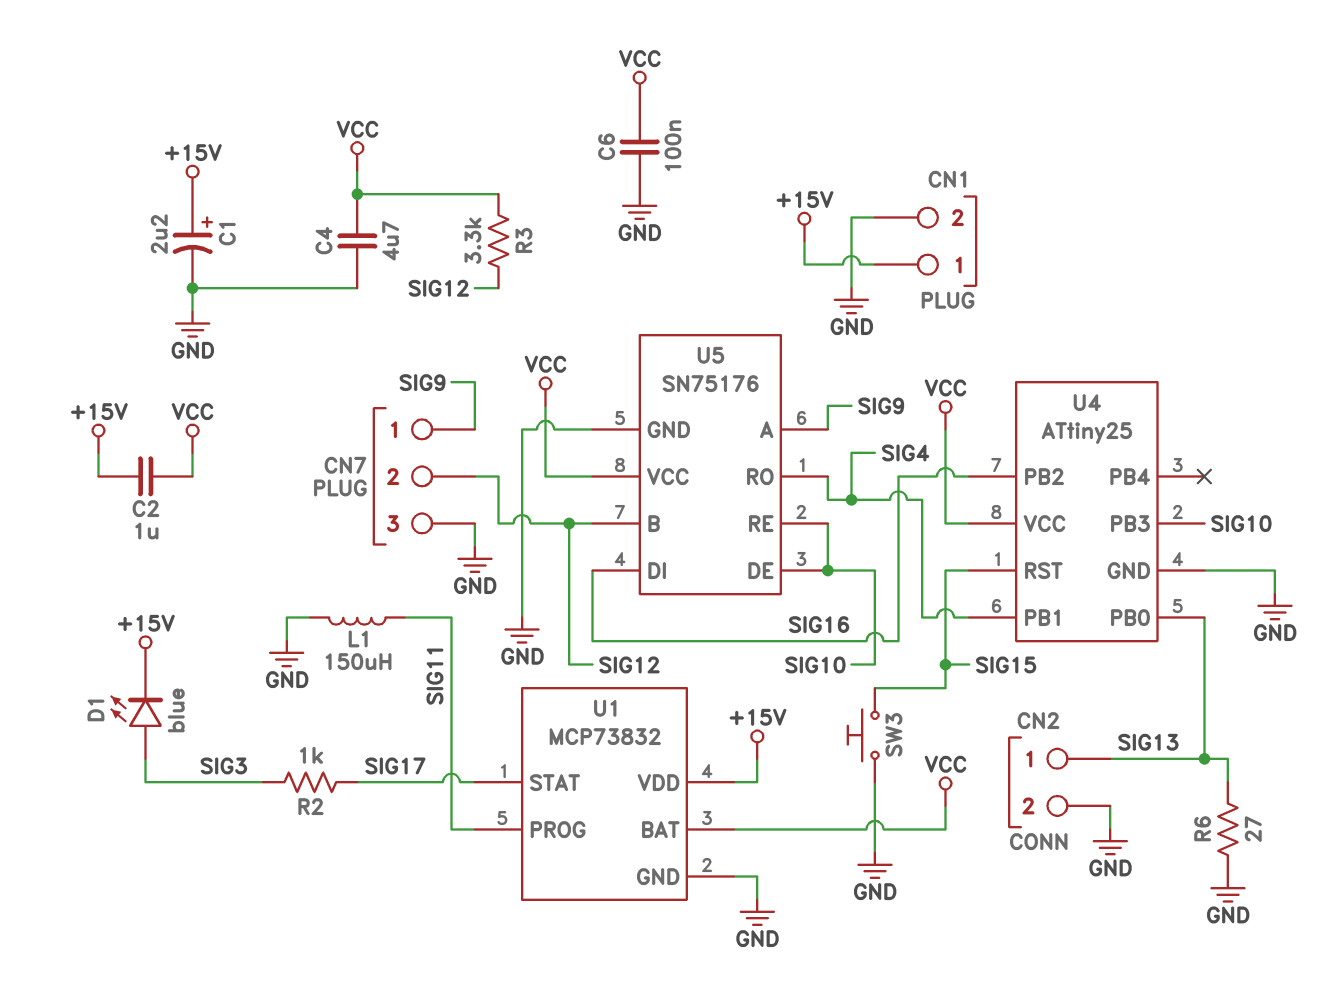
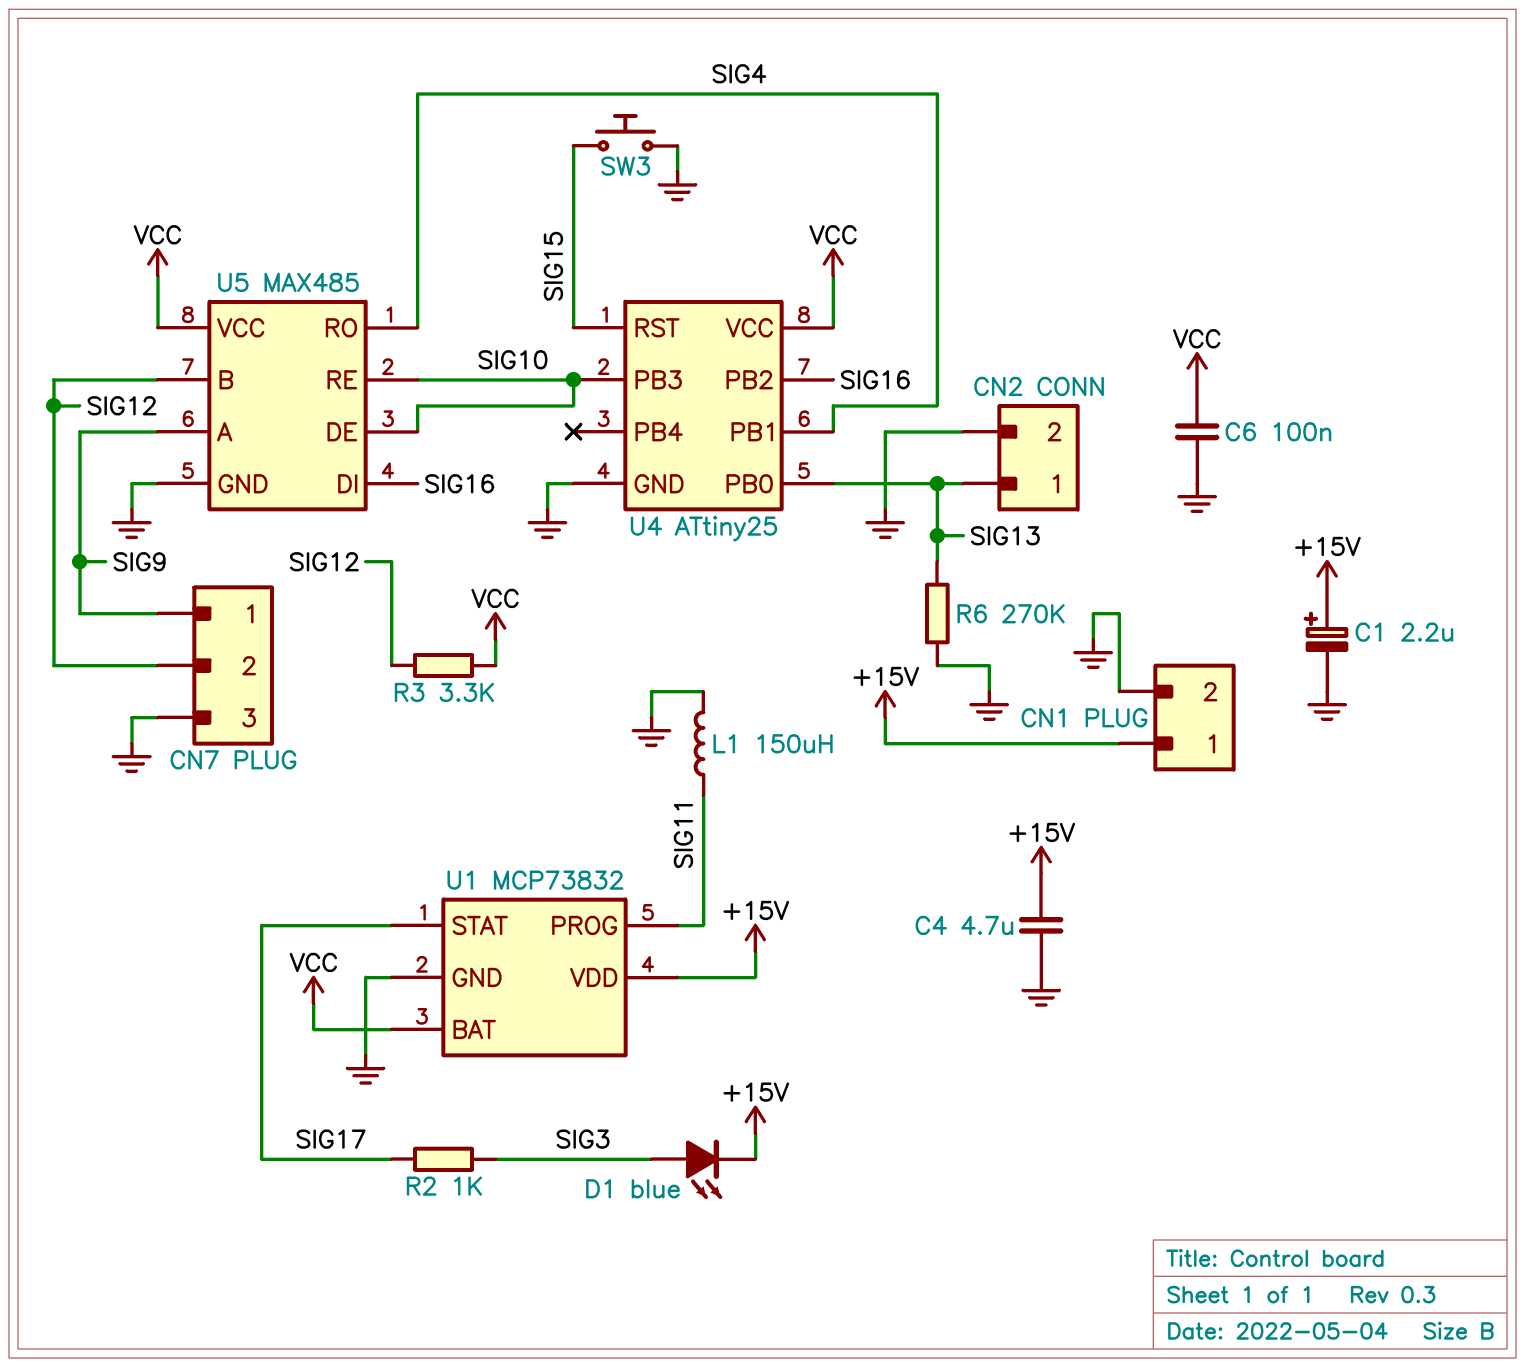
C2: 1uF (+15V, VCC) -> none
C4: 4.7uF (GND, VCC) -> 4.7uF (+15V, GND)
R6: 27 (GND, SIG13) -> 270k (GND, SIG13)
U5: SN75176 -> MAX485

